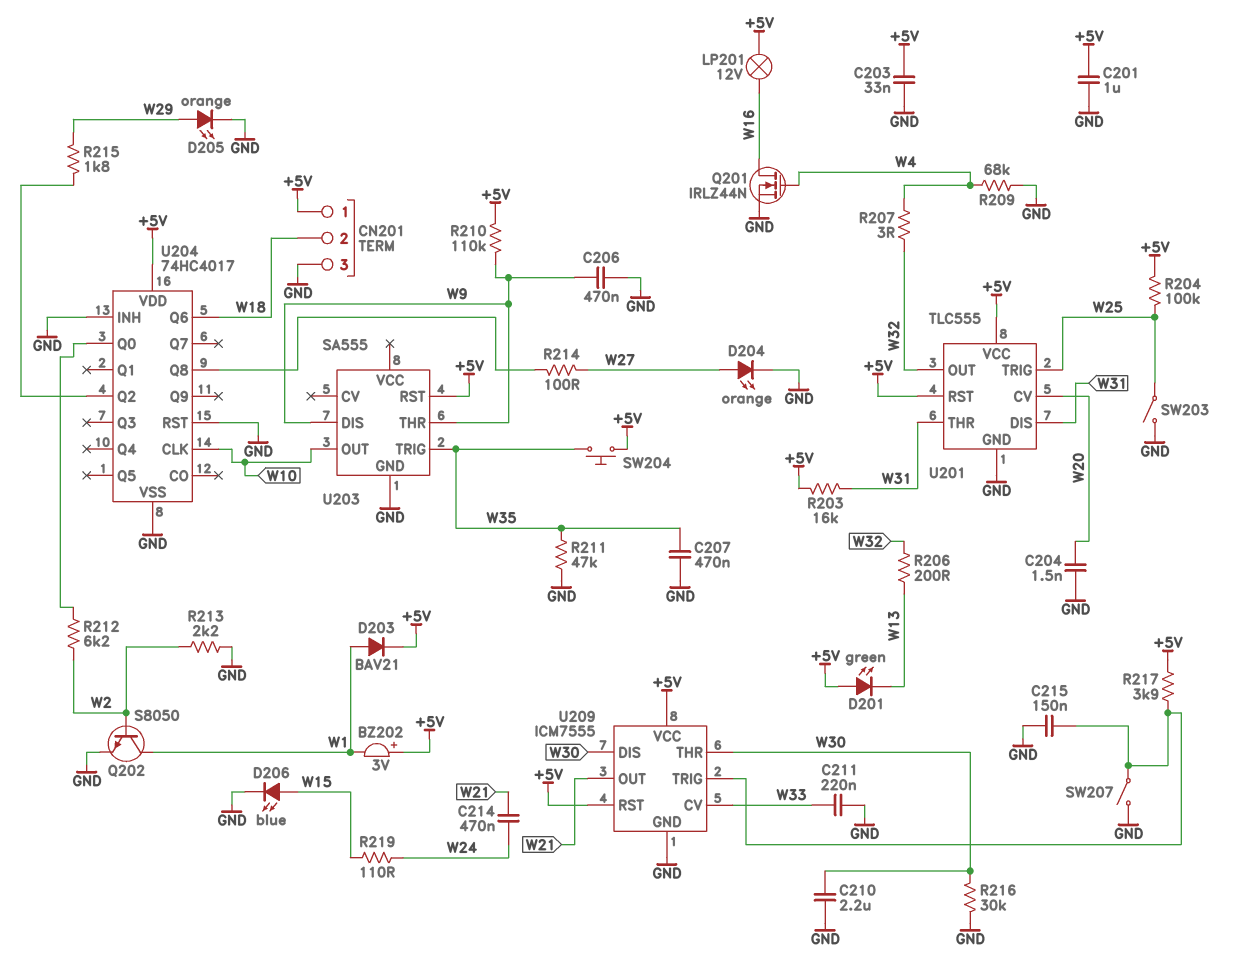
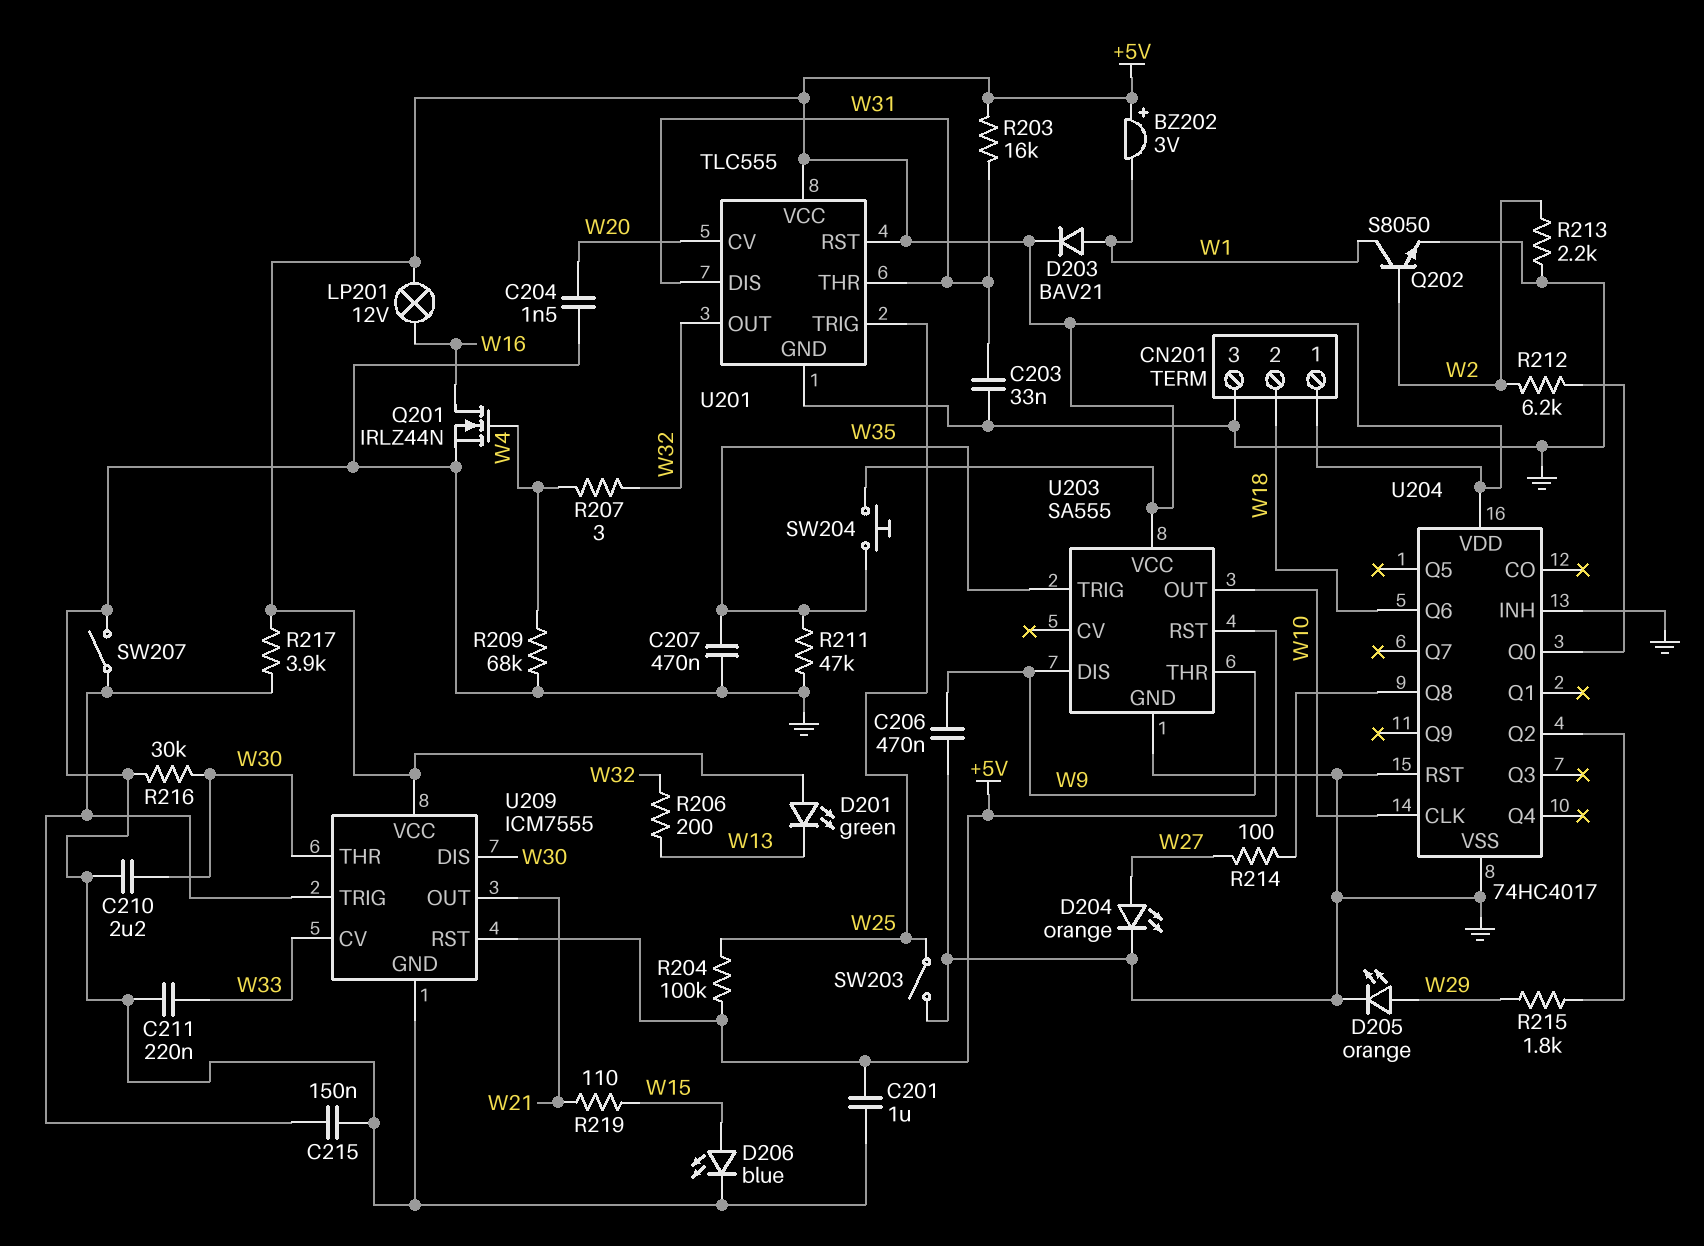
C203: 33nF (+5V, GND) -> 33nF (GND, W31)
C214: 470nF (W21, W24) -> none
R210: 110k (+5V, W9) -> none
R219: 110 (W15, W24) -> 110 (W15, W21)
U203 pin VCC: none -> +5V

